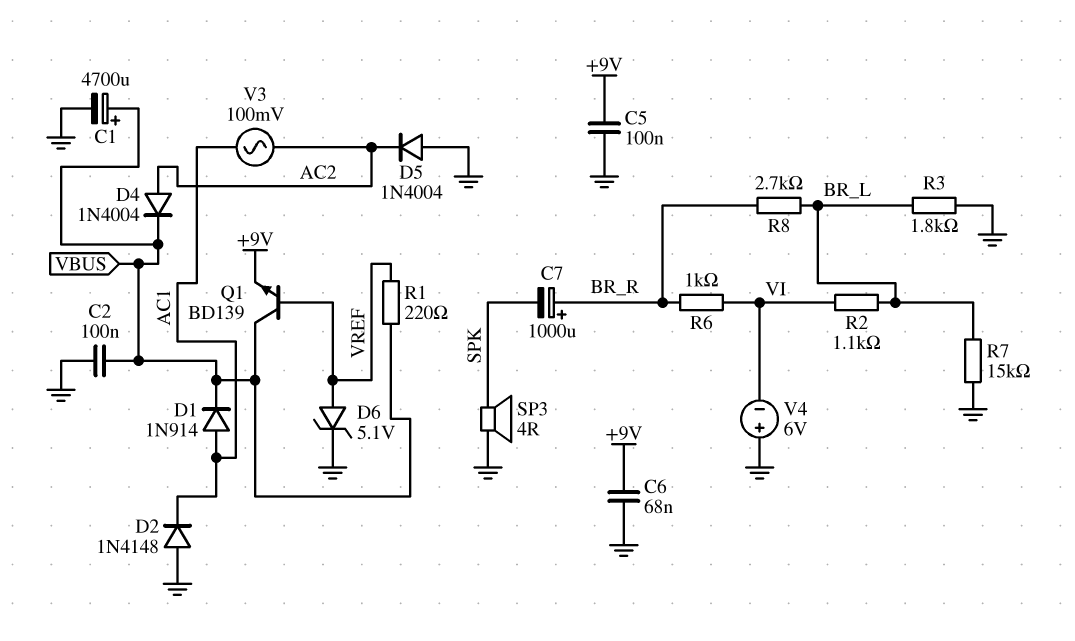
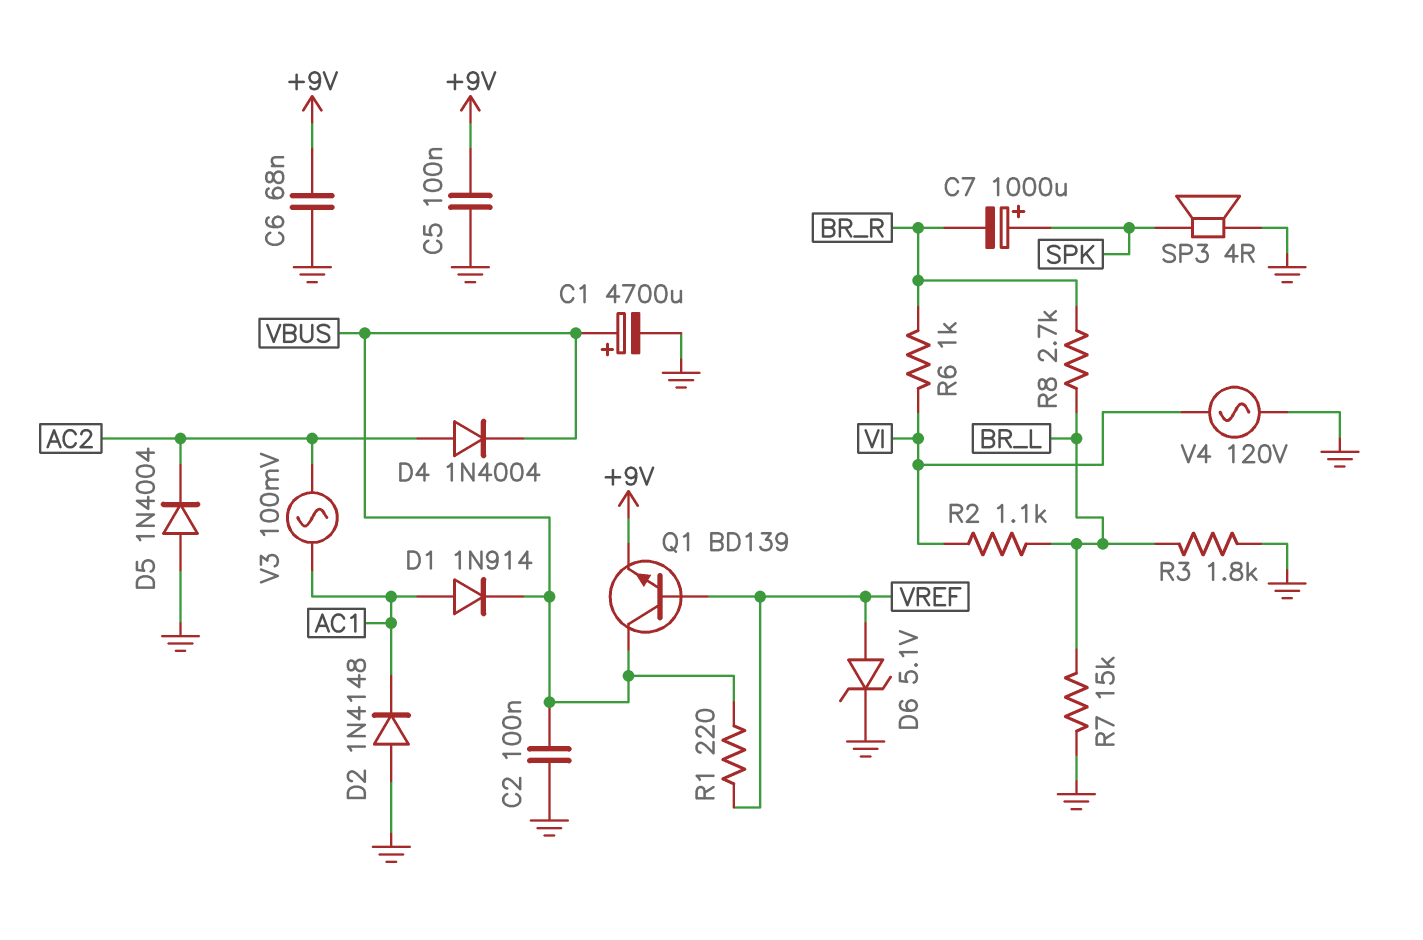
C7: 1000uF (plus BR_R, minus SPK) -> 1000uF (plus SPK, minus BR_R)
V4: 6V (plus GND, minus VI) -> AC 120V (GND, VI)

